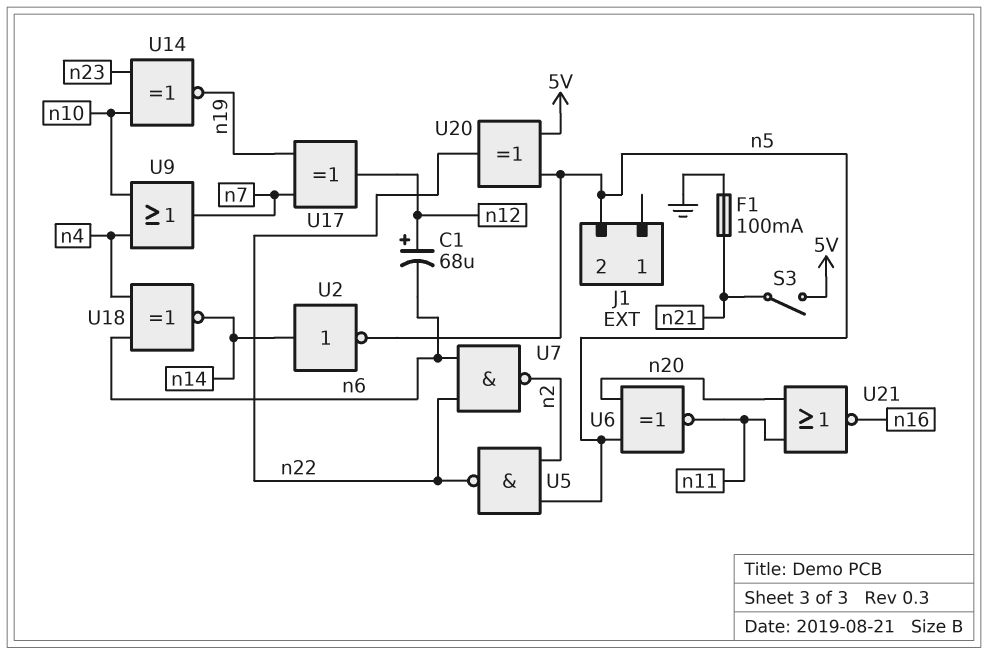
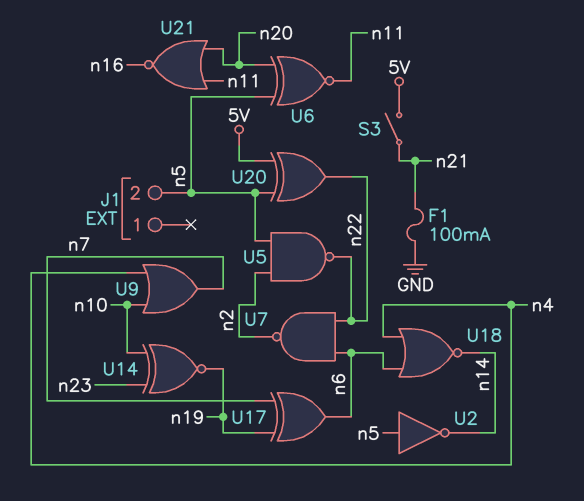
C1: 68uF (plus n12, minus n6) -> none
U2: NOT (in n14, out n5) -> NOT (in n5, out n14)
U17: XOR (in n7, in n19, out n12) -> XOR (in n7, in n19, out n6)
U18: XNOR (in n4, in n6, out n14) -> NOR (in n4, in n6, out n14)

